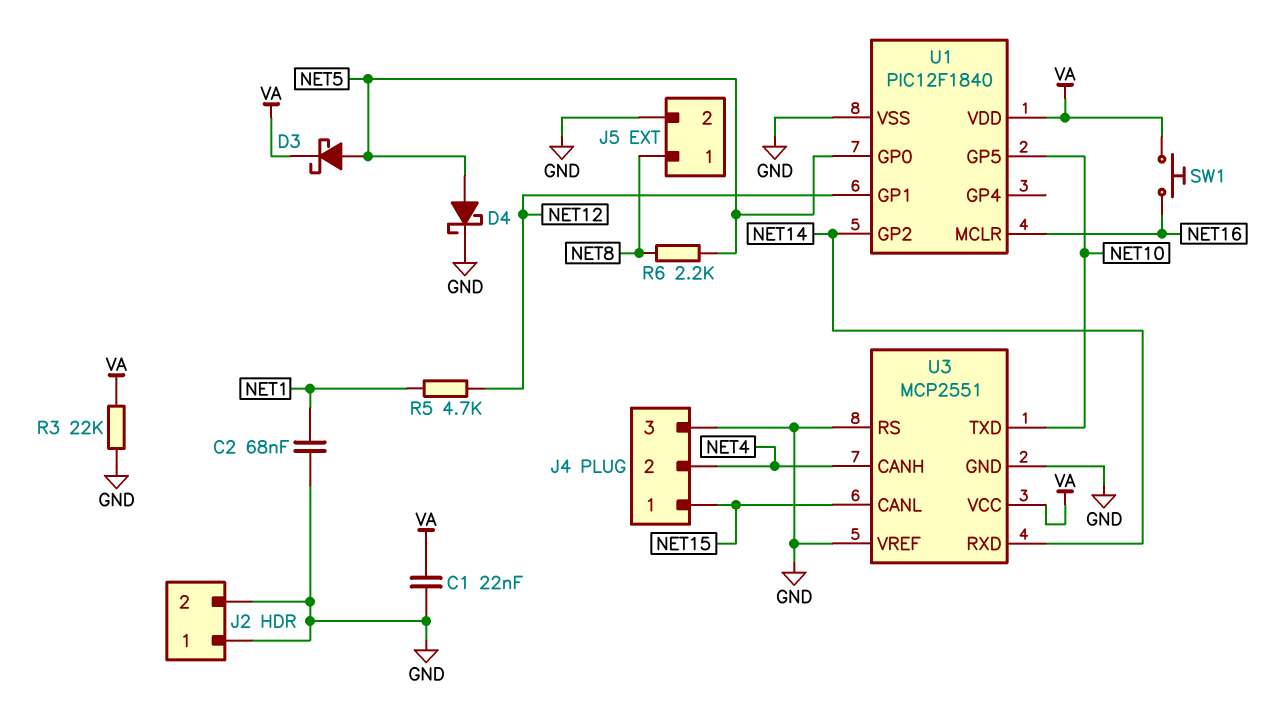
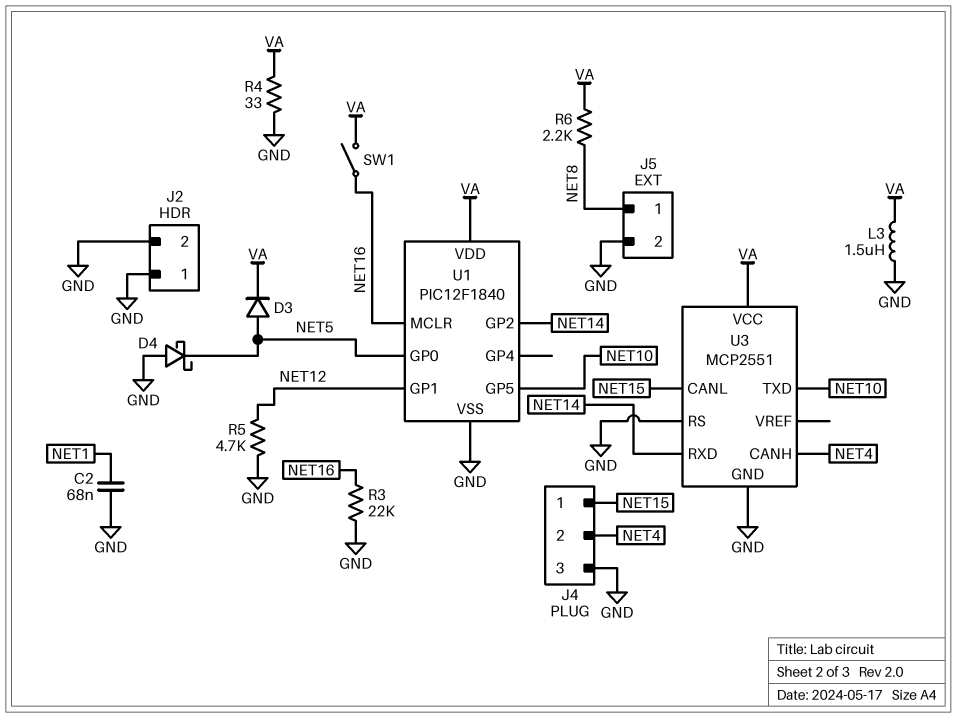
C1: 22nF (GND, VA) -> none
D3: schottky (A NET5, K VA) -> diode (A NET5, K VA)
D4: schottky (A NET5, K GND) -> schottky (A GND, K NET5)
L3: none -> 1.5uH (GND, VA)
R3: 22k (GND, VA) -> 22k (GND, NET16)
R4: none -> 33 (GND, VA)
R5: 4.7k (NET1, NET12) -> 4.7k (GND, NET12)
R6: 2.2k (NET5, NET8) -> 2.2k (NET8, VA)
SW1: button (NET16, VA) -> switch (NET16, VA)
U3 pin VREF: GND -> none

